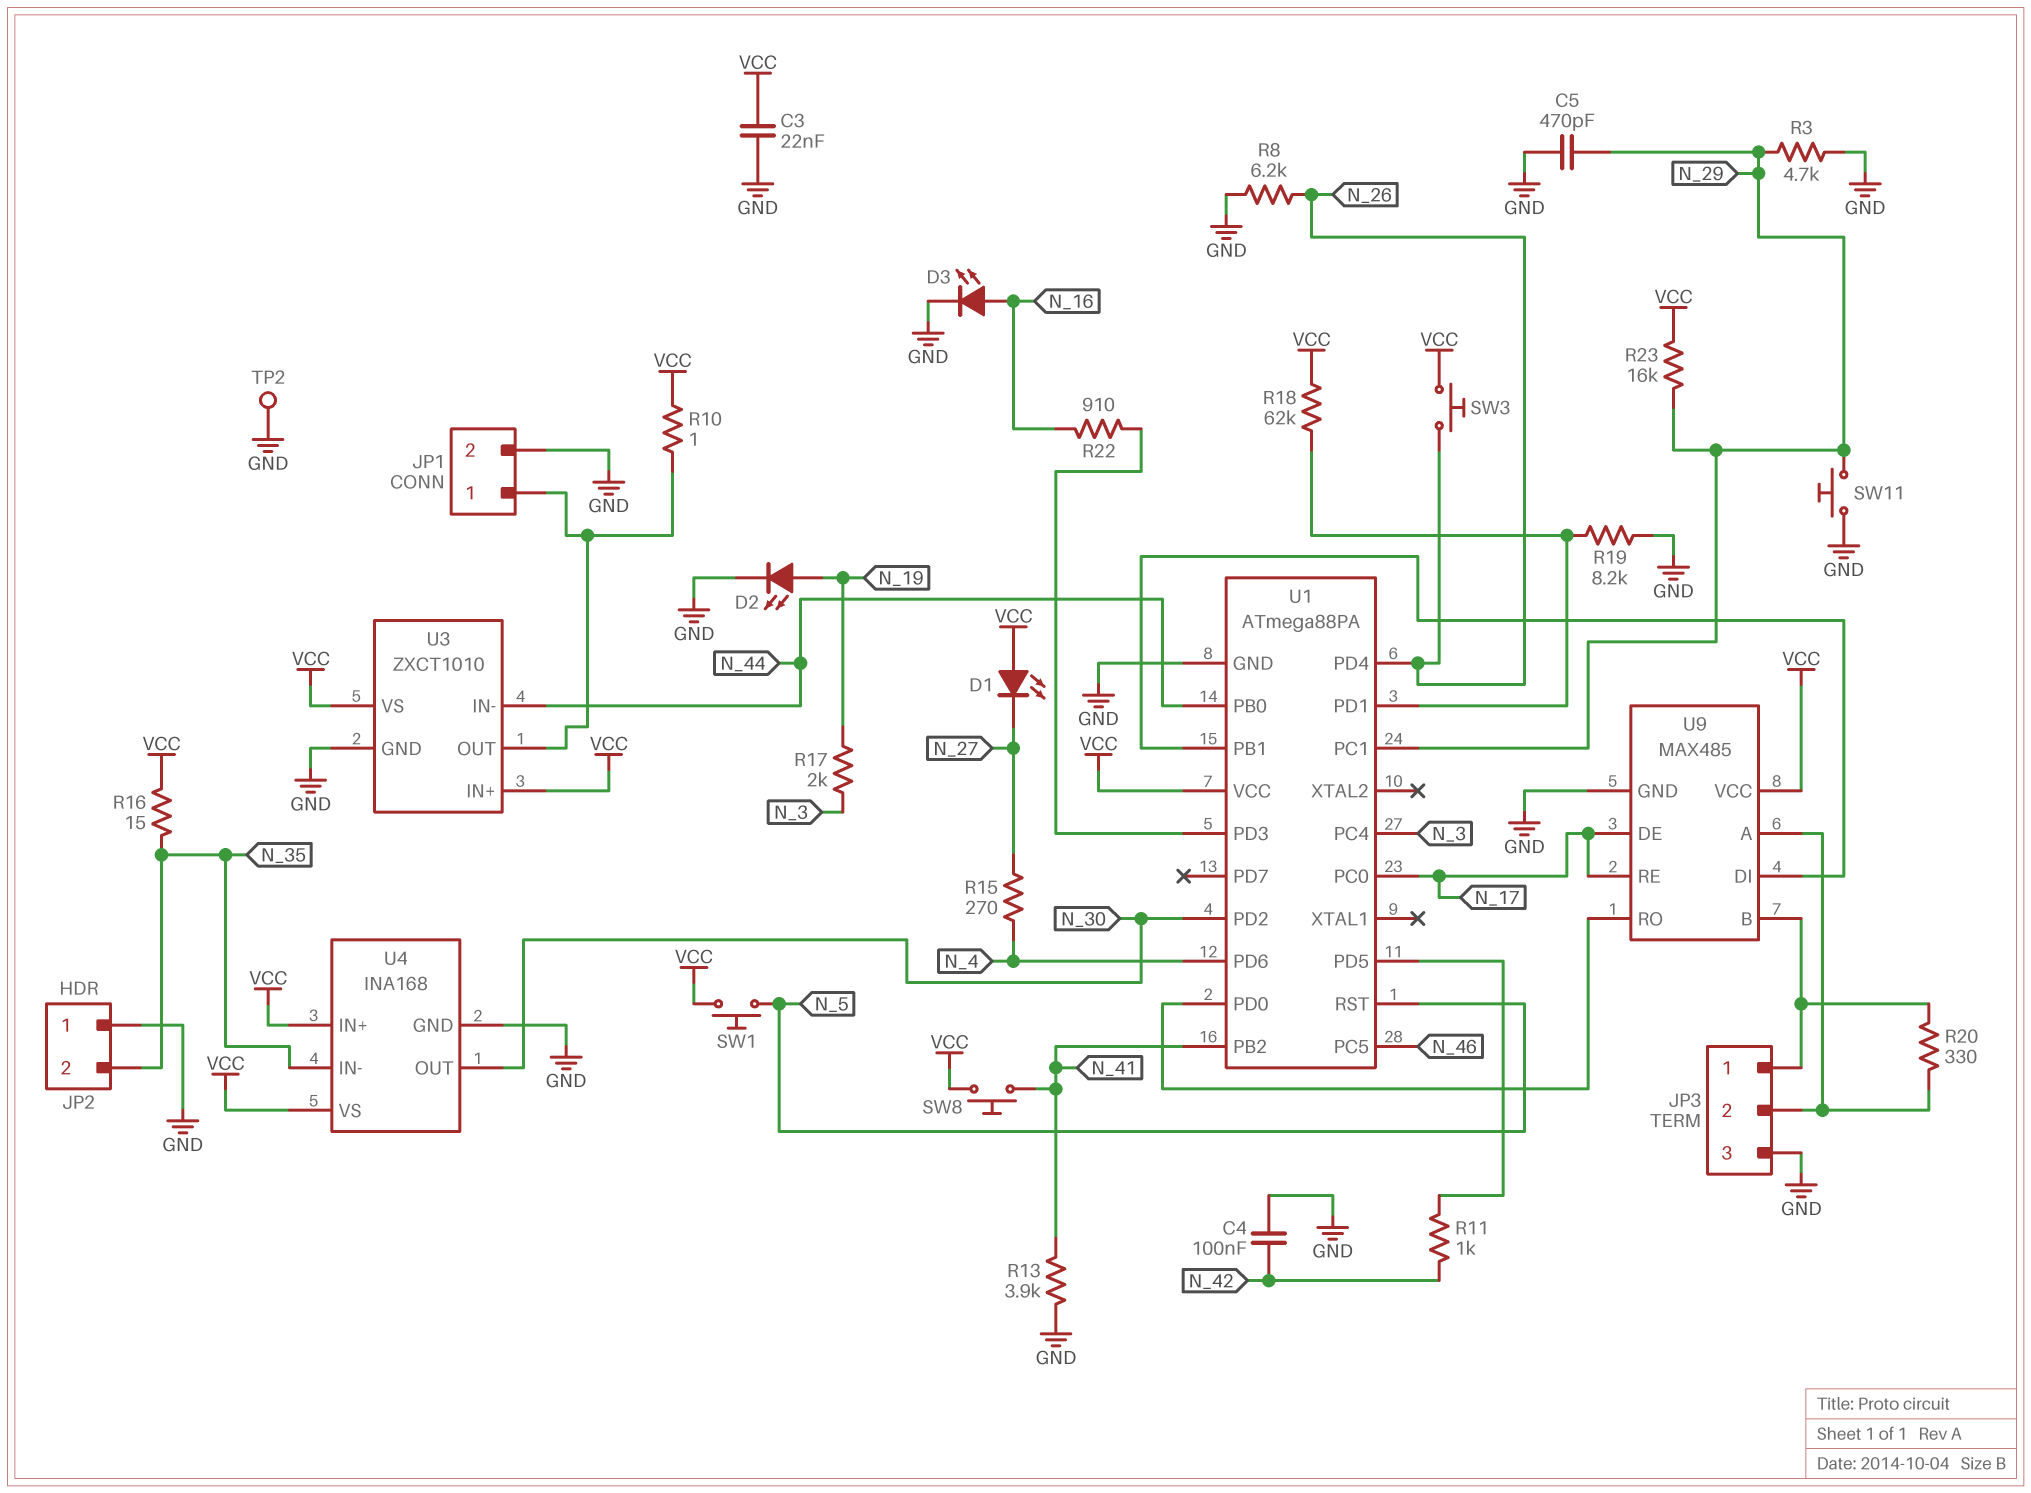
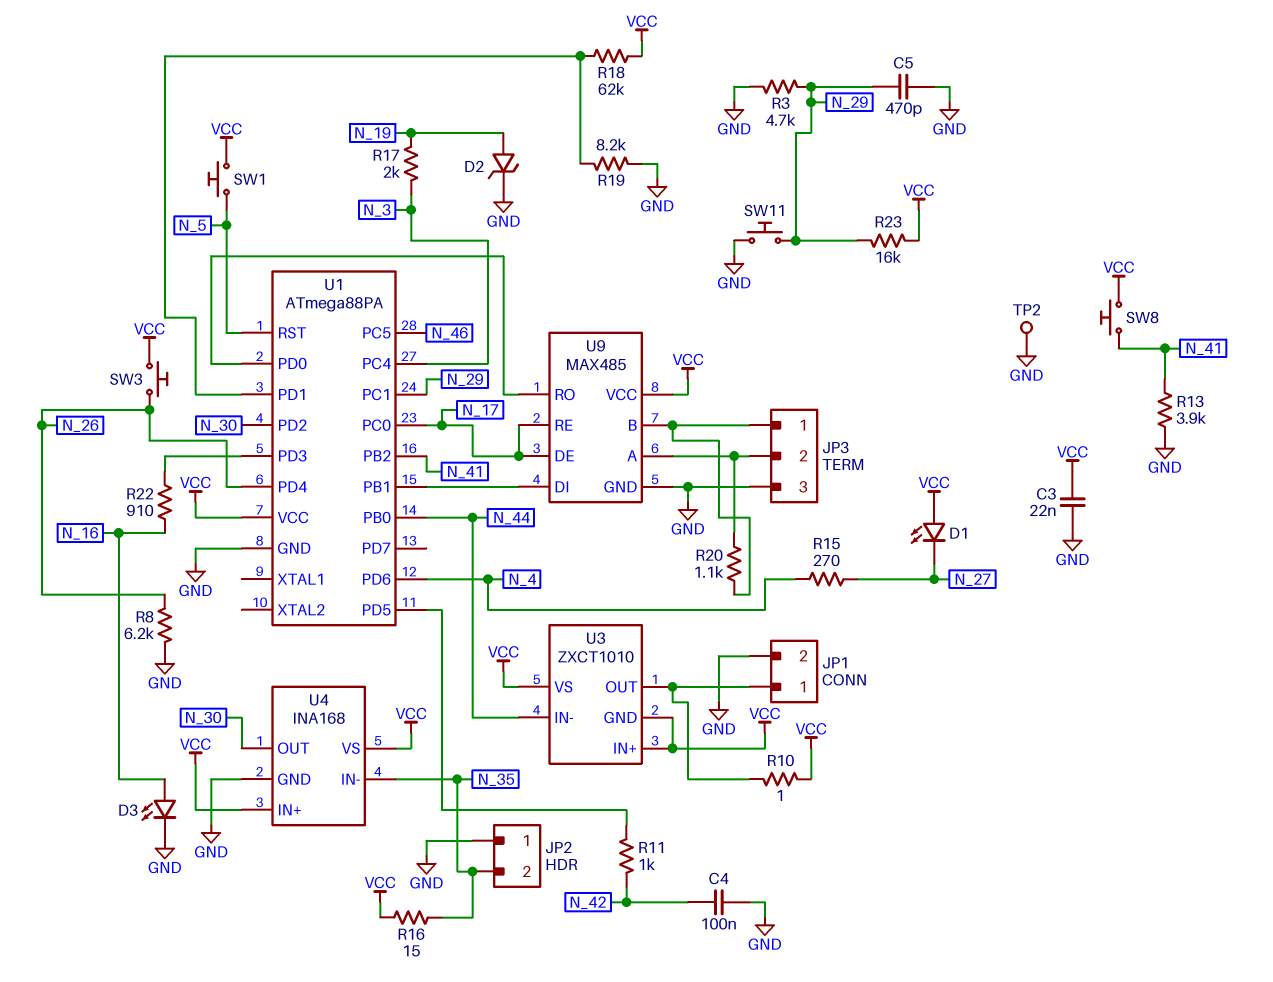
D2: LED (A N_19, K GND) -> zener (A N_19, K GND)
R20: 330 (JP3/1, JP3/2) -> 1.1k (JP3/1, JP3/2)
U3 pin GND: GND -> VCC

